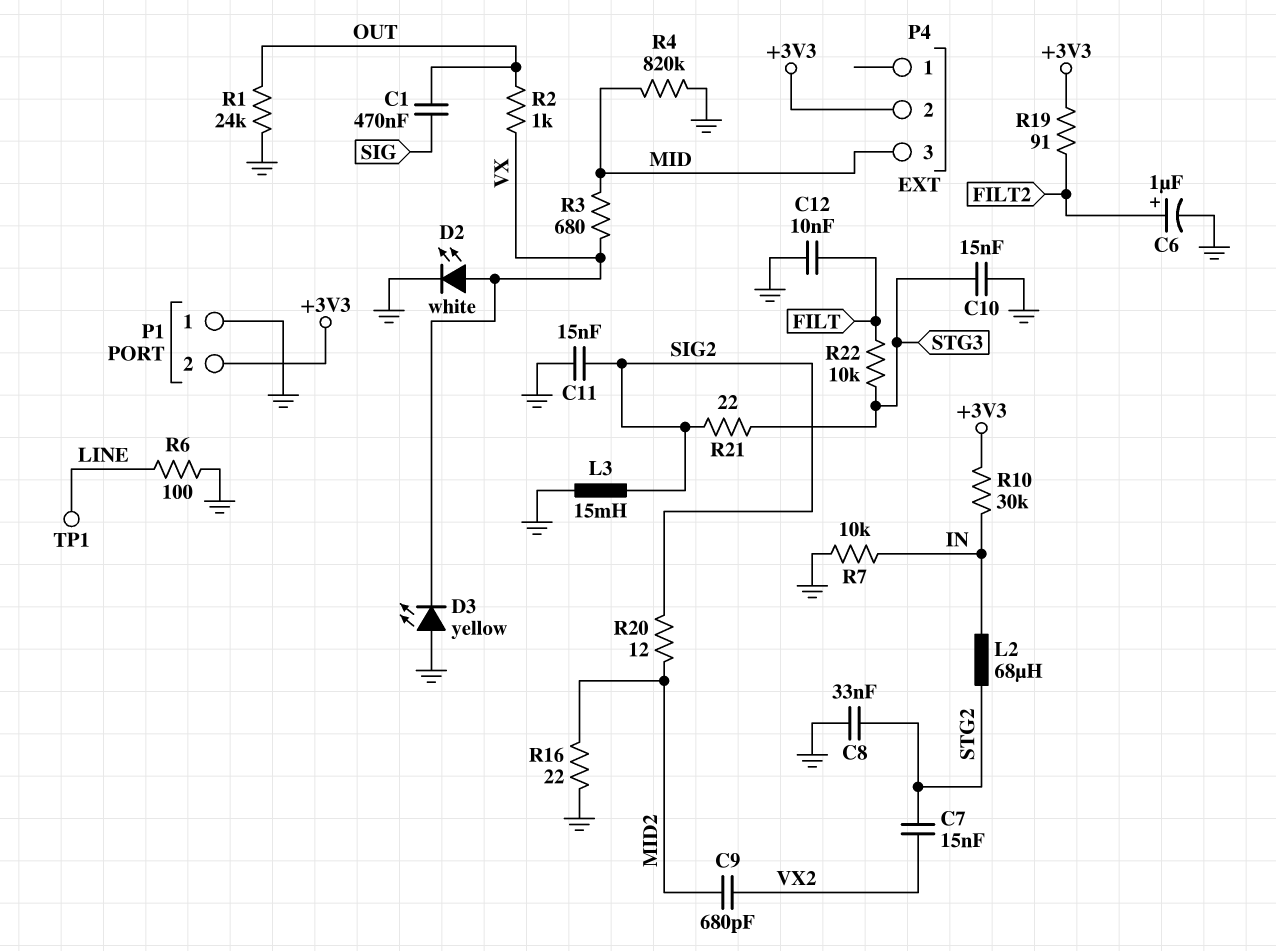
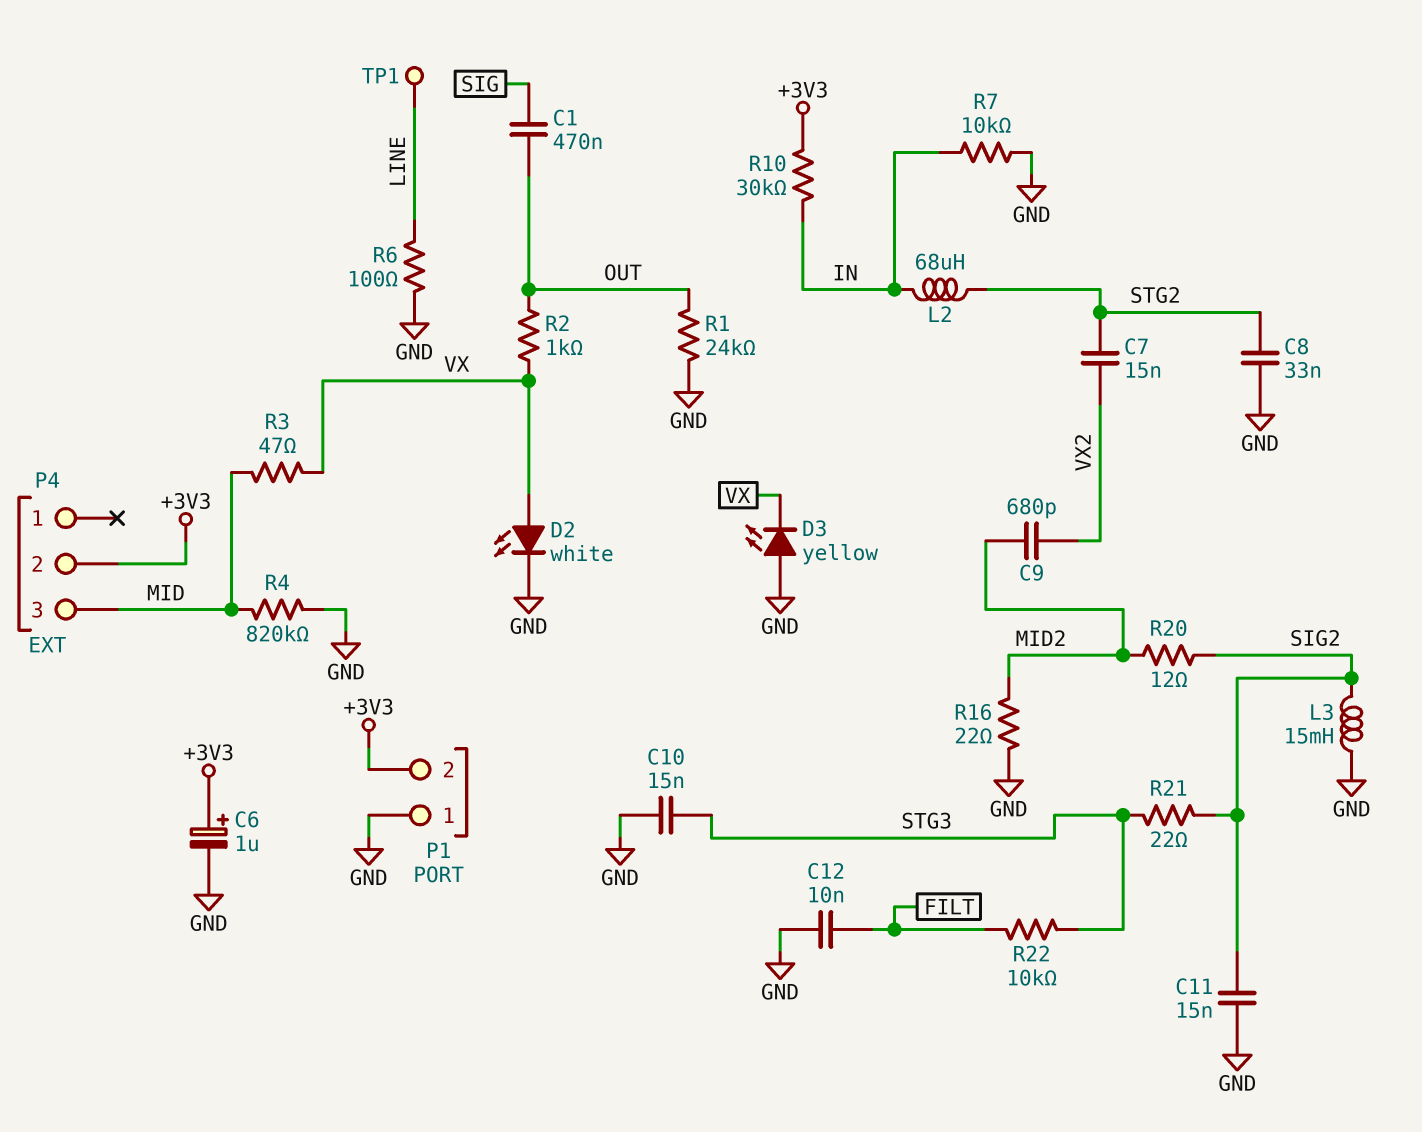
C6: 1uF (plus FILT2, minus GND) -> 1uF (plus +3V3, minus GND)
R3: 680 (MID, VX) -> 47 (MID, VX)
R19: 91 (+3V3, FILT2) -> none

